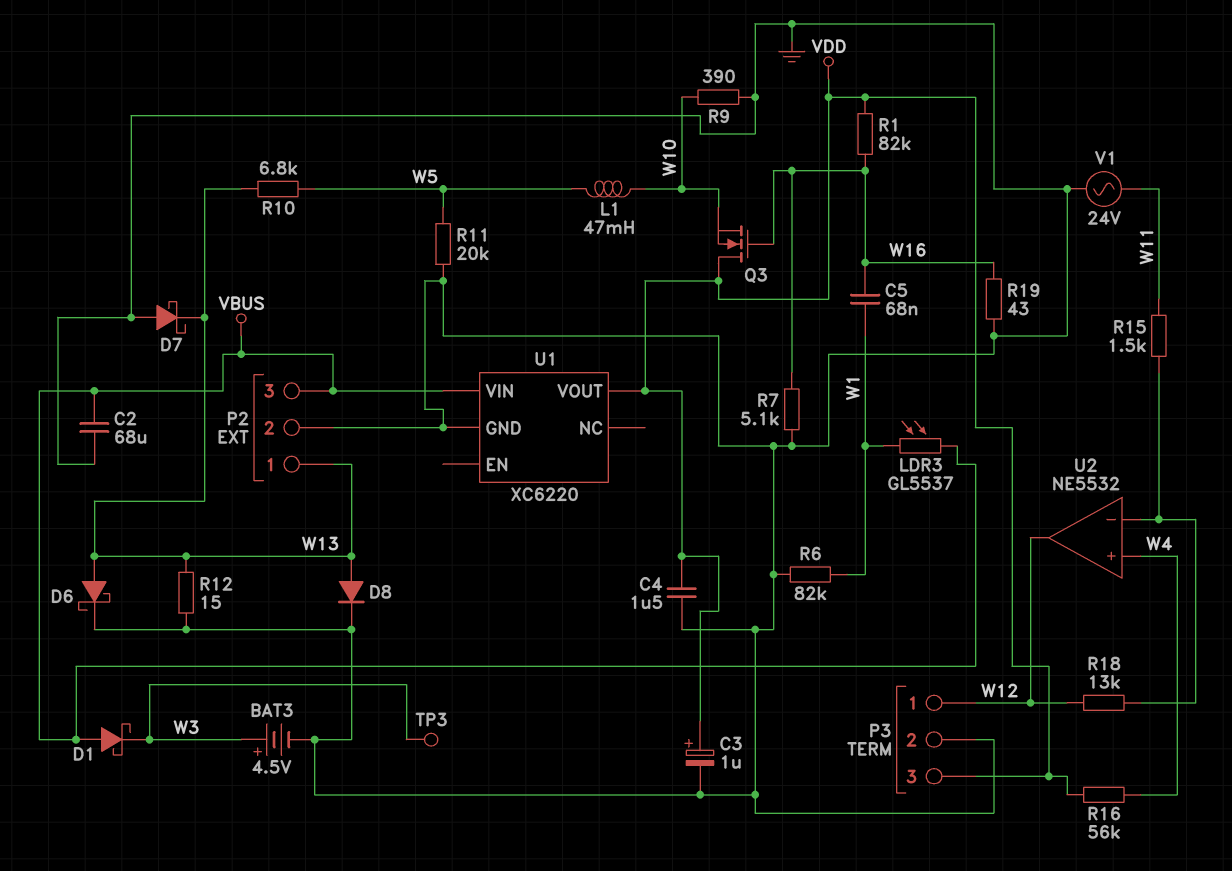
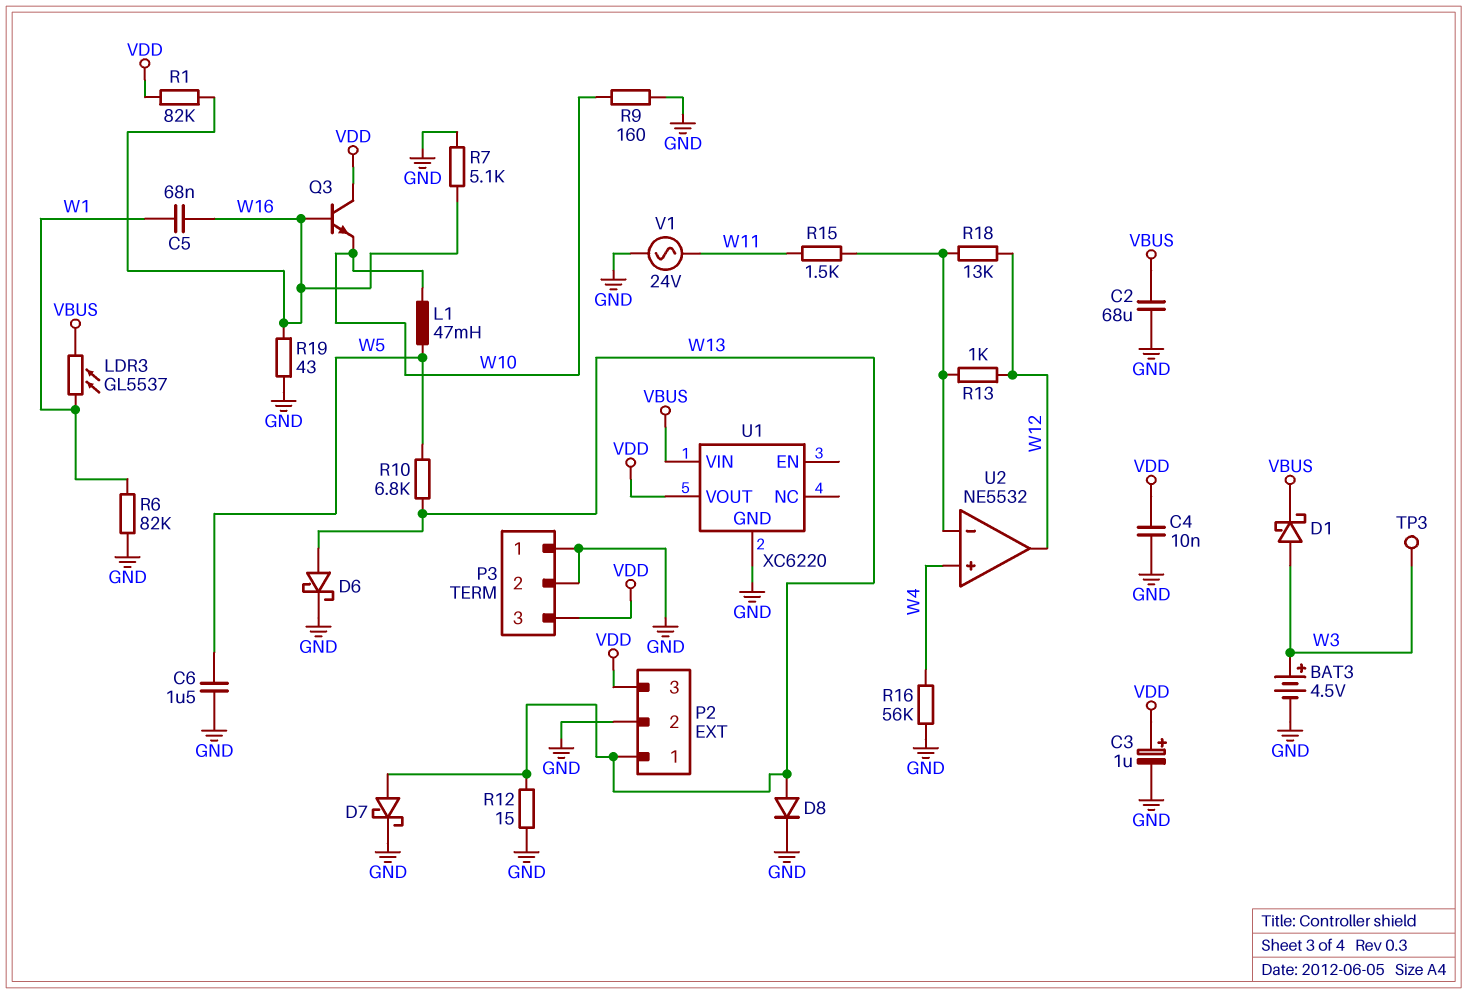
C4: 1.5uF (GND, VDD) -> 10nF (GND, VDD)
C6: none -> 1.5uF (GND, W5)
D1: schottky (A VBUS, K W3) -> schottky (A W3, K VBUS)
D7: schottky (A GND, K W13) -> schottky (A W13, K GND)
P2 pin 3: VBUS -> VDD
P3 pin 1: W12 -> GND
Q3: NMOS (G W16, D VDD, S W10) -> NPN (B W16, C VDD, E W10)
R9: 390 (GND, W10) -> 160 (GND, W10)
R11: 20k (GND, W5) -> none
R13: none -> 1k (U2/in-, W12)
R16: 56k (VDD, W4) -> 56k (GND, W4)

